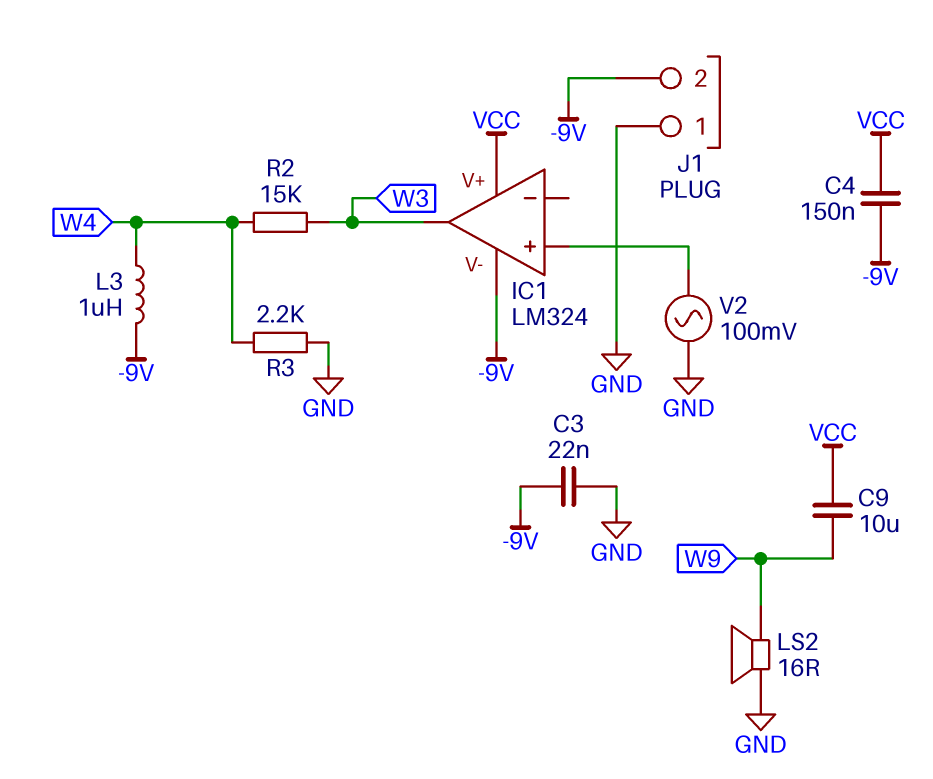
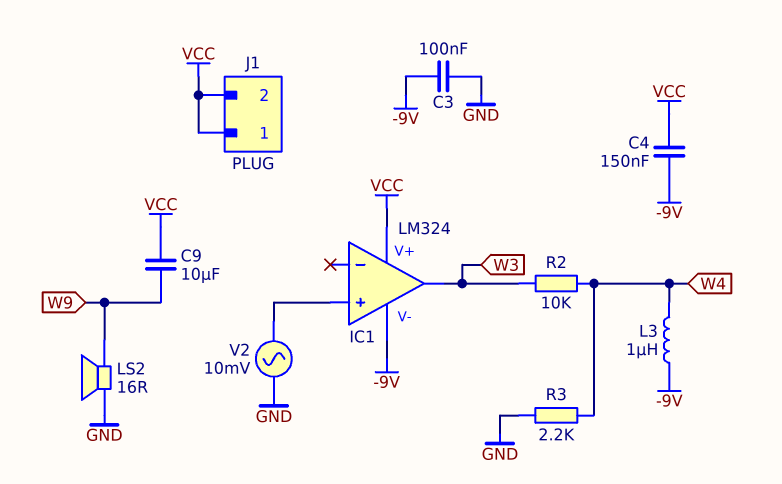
C3: 22nF (-9V, GND) -> 100nF (-9V, GND)
J1 pin 1: GND -> VCC
J1 pin 2: -9V -> VCC
R2: 15k (W3, W4) -> 10k (W3, W4)
V2: AC 100mV (GND, IC1/in+) -> AC 10mV (GND, IC1/in+)

